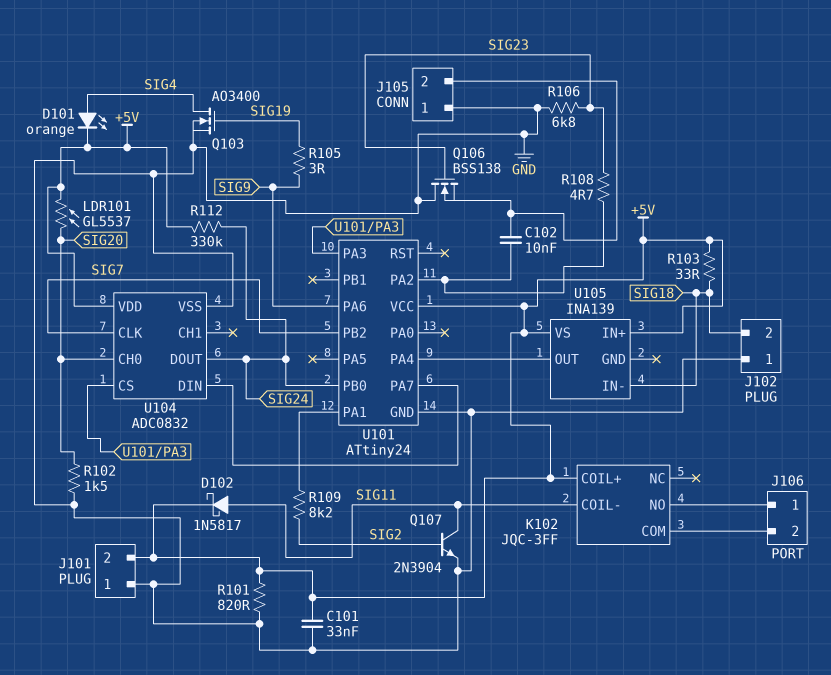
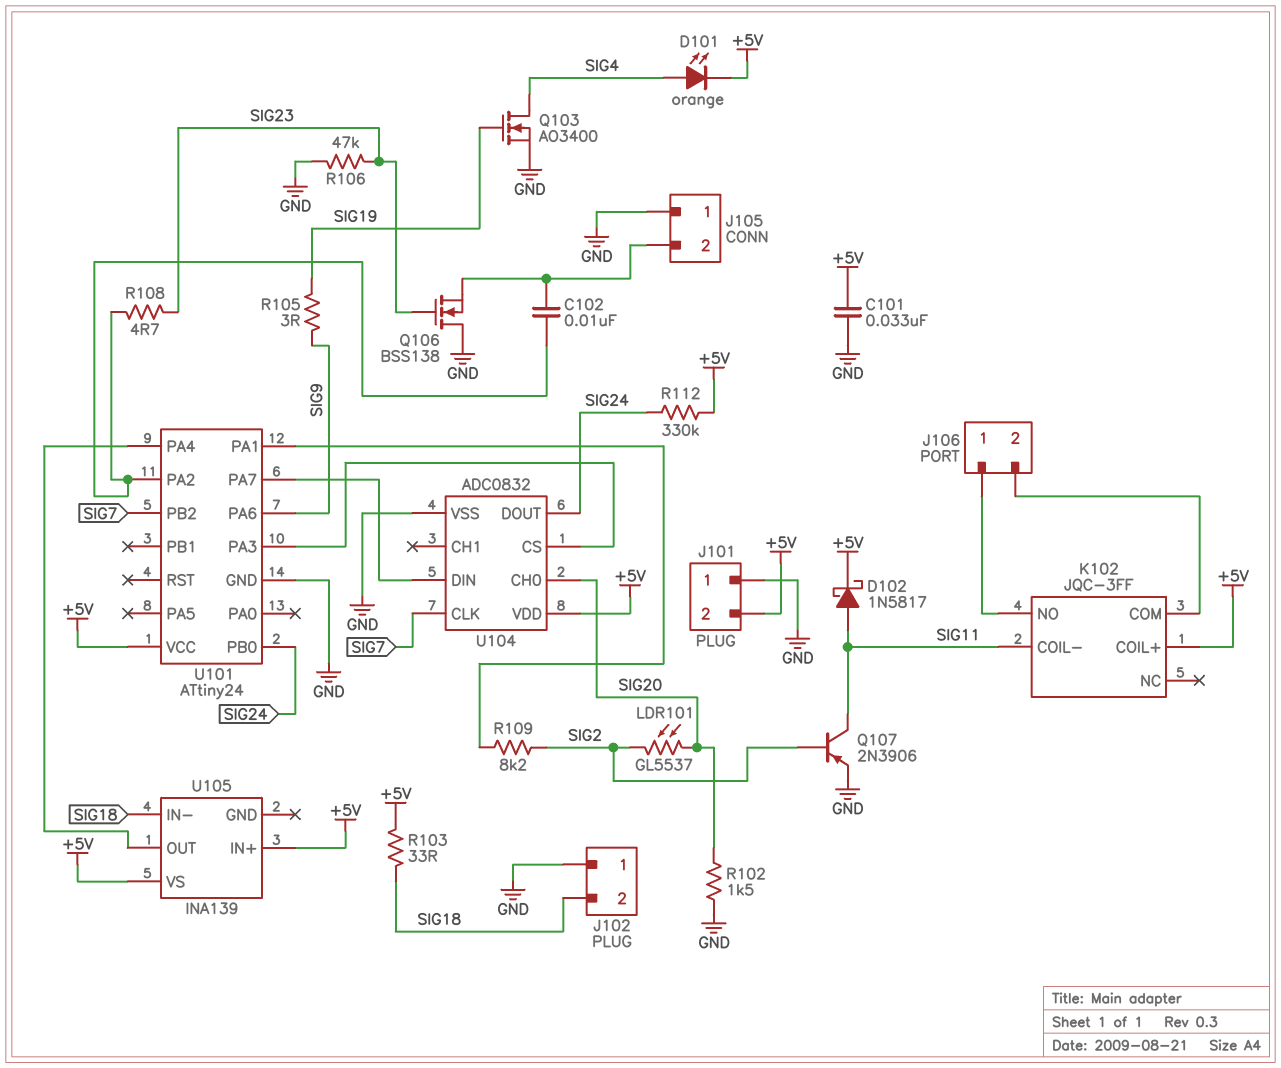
LDR101: GL5537 (+5V, SIG20) -> GL5537 (SIG2, SIG20)
Q107: NPN 2N3904 (B SIG2, C SIG11, E GND) -> PNP 2N3906 (B SIG2, C SIG11, E GND)
R101: 820 (+5V, GND) -> none
R106: 6.8k (GND, SIG23) -> 47k (GND, SIG23)

